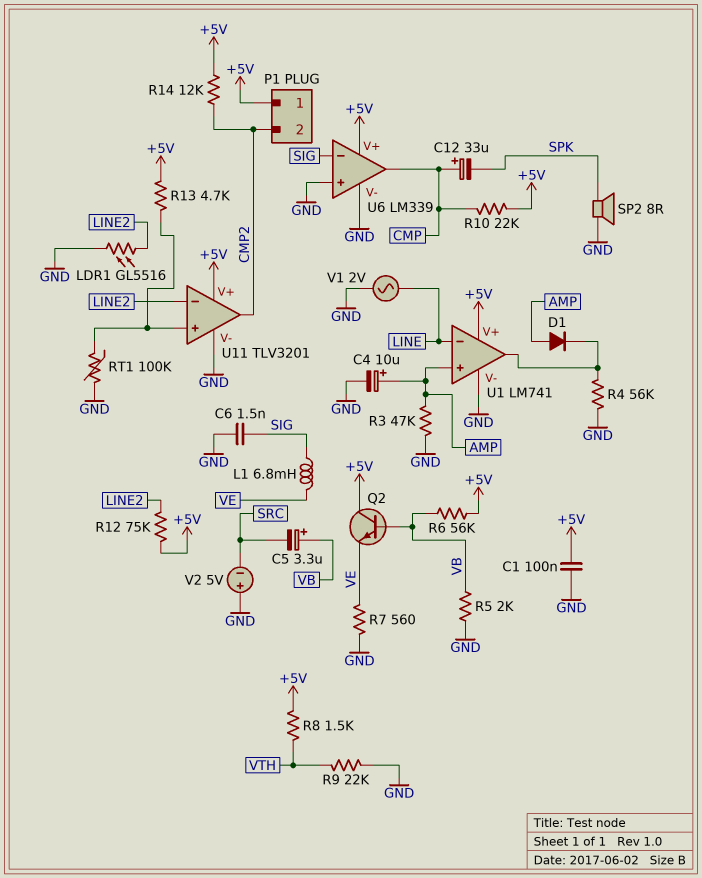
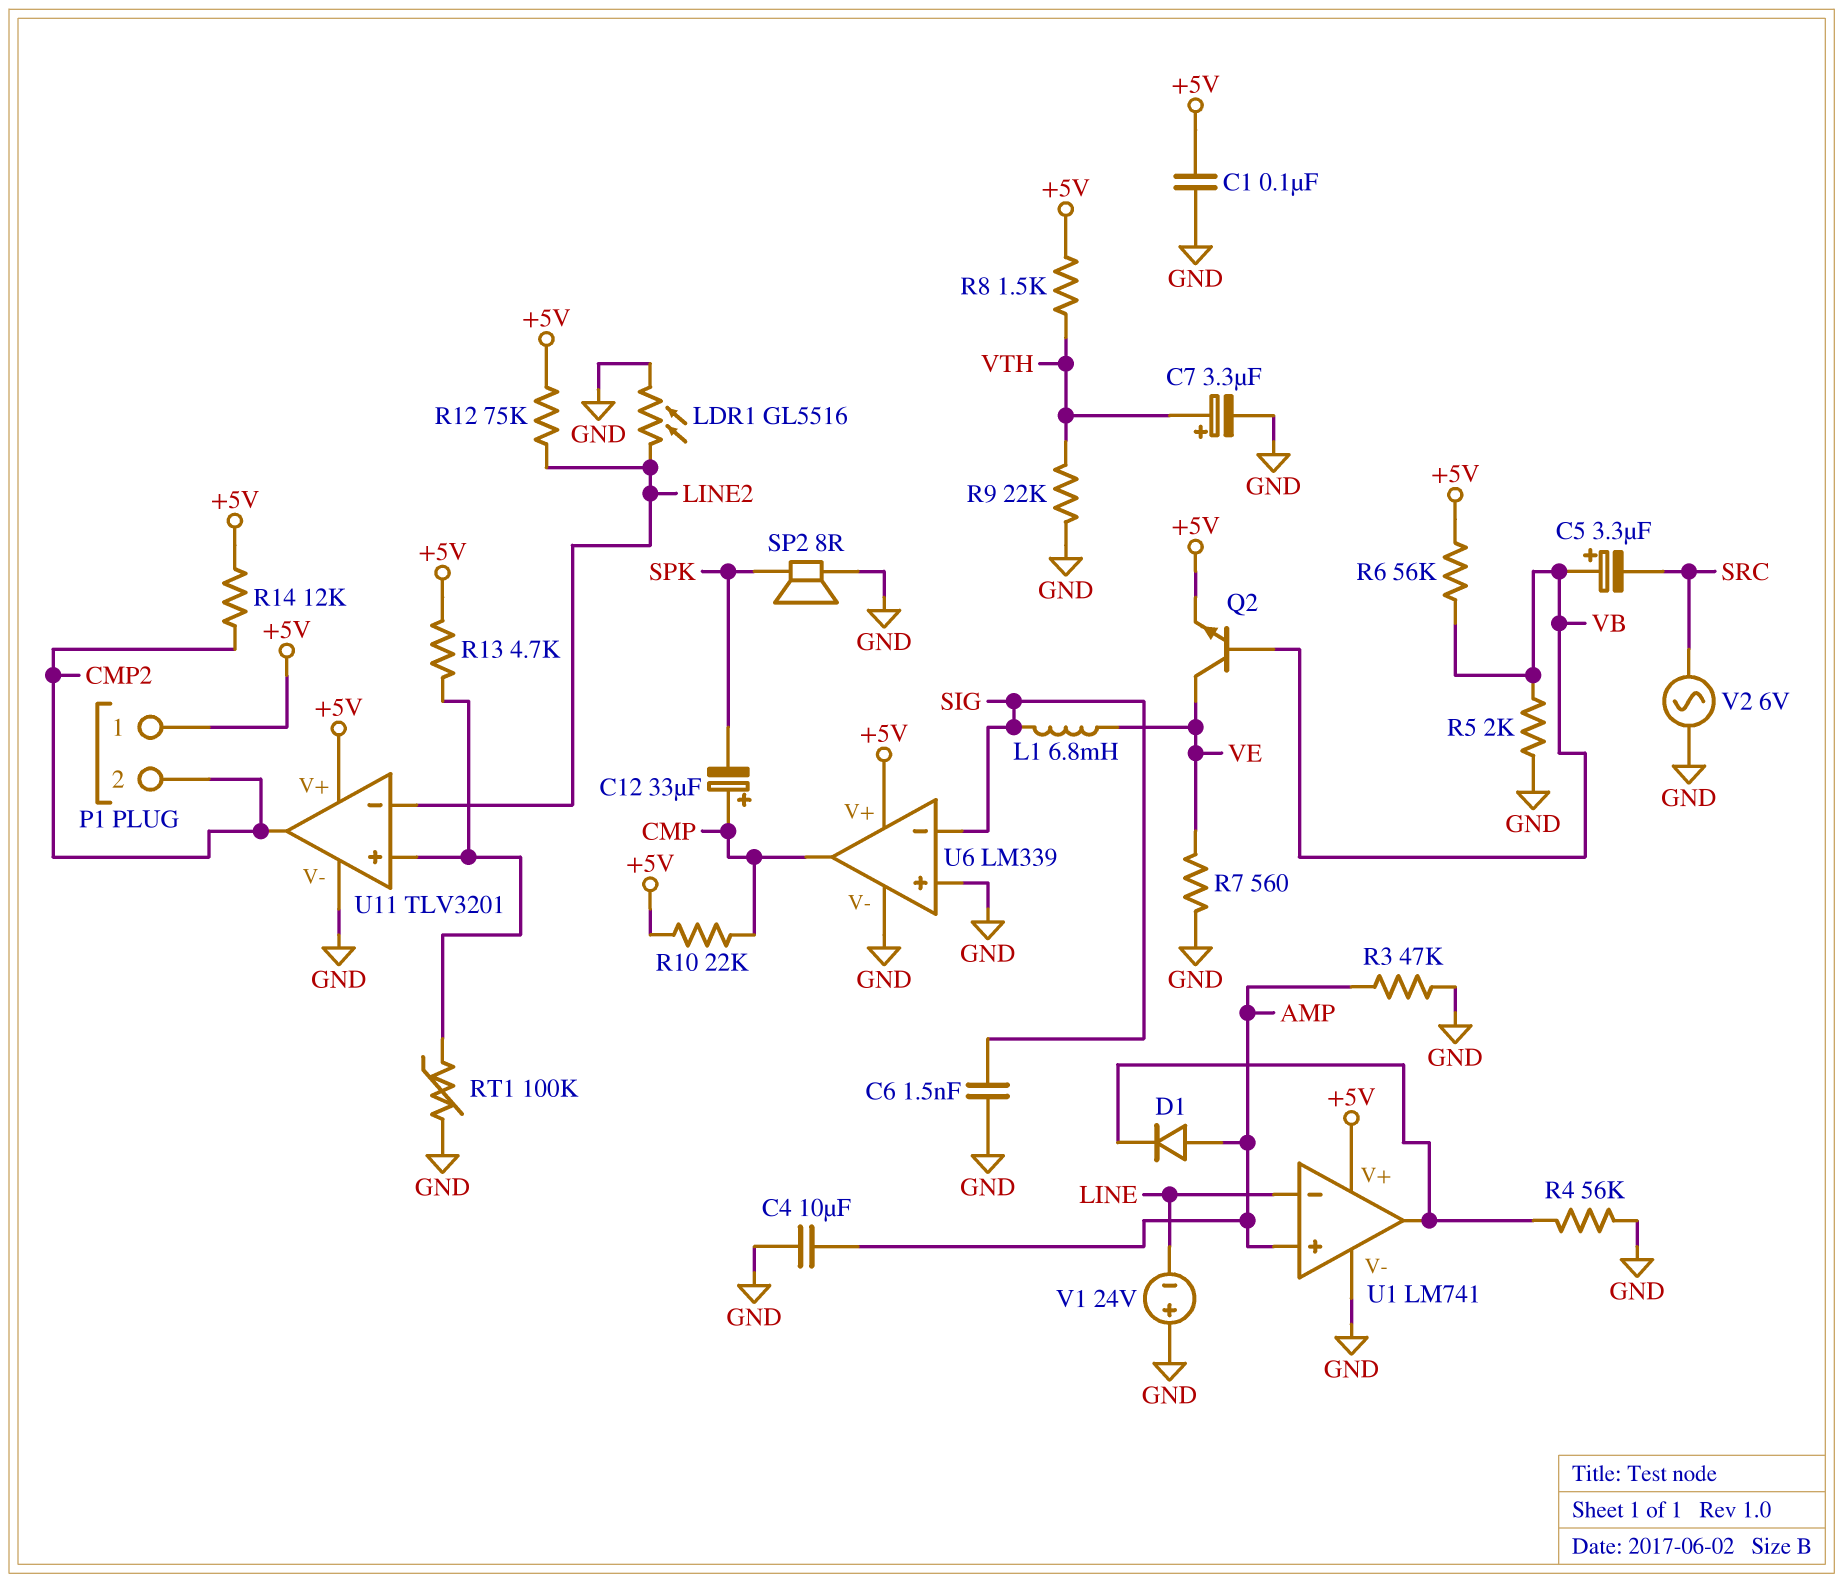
C4: 10uF (plus AMP, minus GND) -> 10uF (AMP, GND)
C7: none -> 3.3uF (plus VTH, minus GND)
Q2: NPN (B VB, C +5V, E VE) -> NPN (B VB, C VE, E +5V)
V1: AC 2V (GND, LINE) -> 24V (plus GND, minus LINE)
V2: 5V (plus GND, minus SRC) -> AC 6V (GND, SRC)

